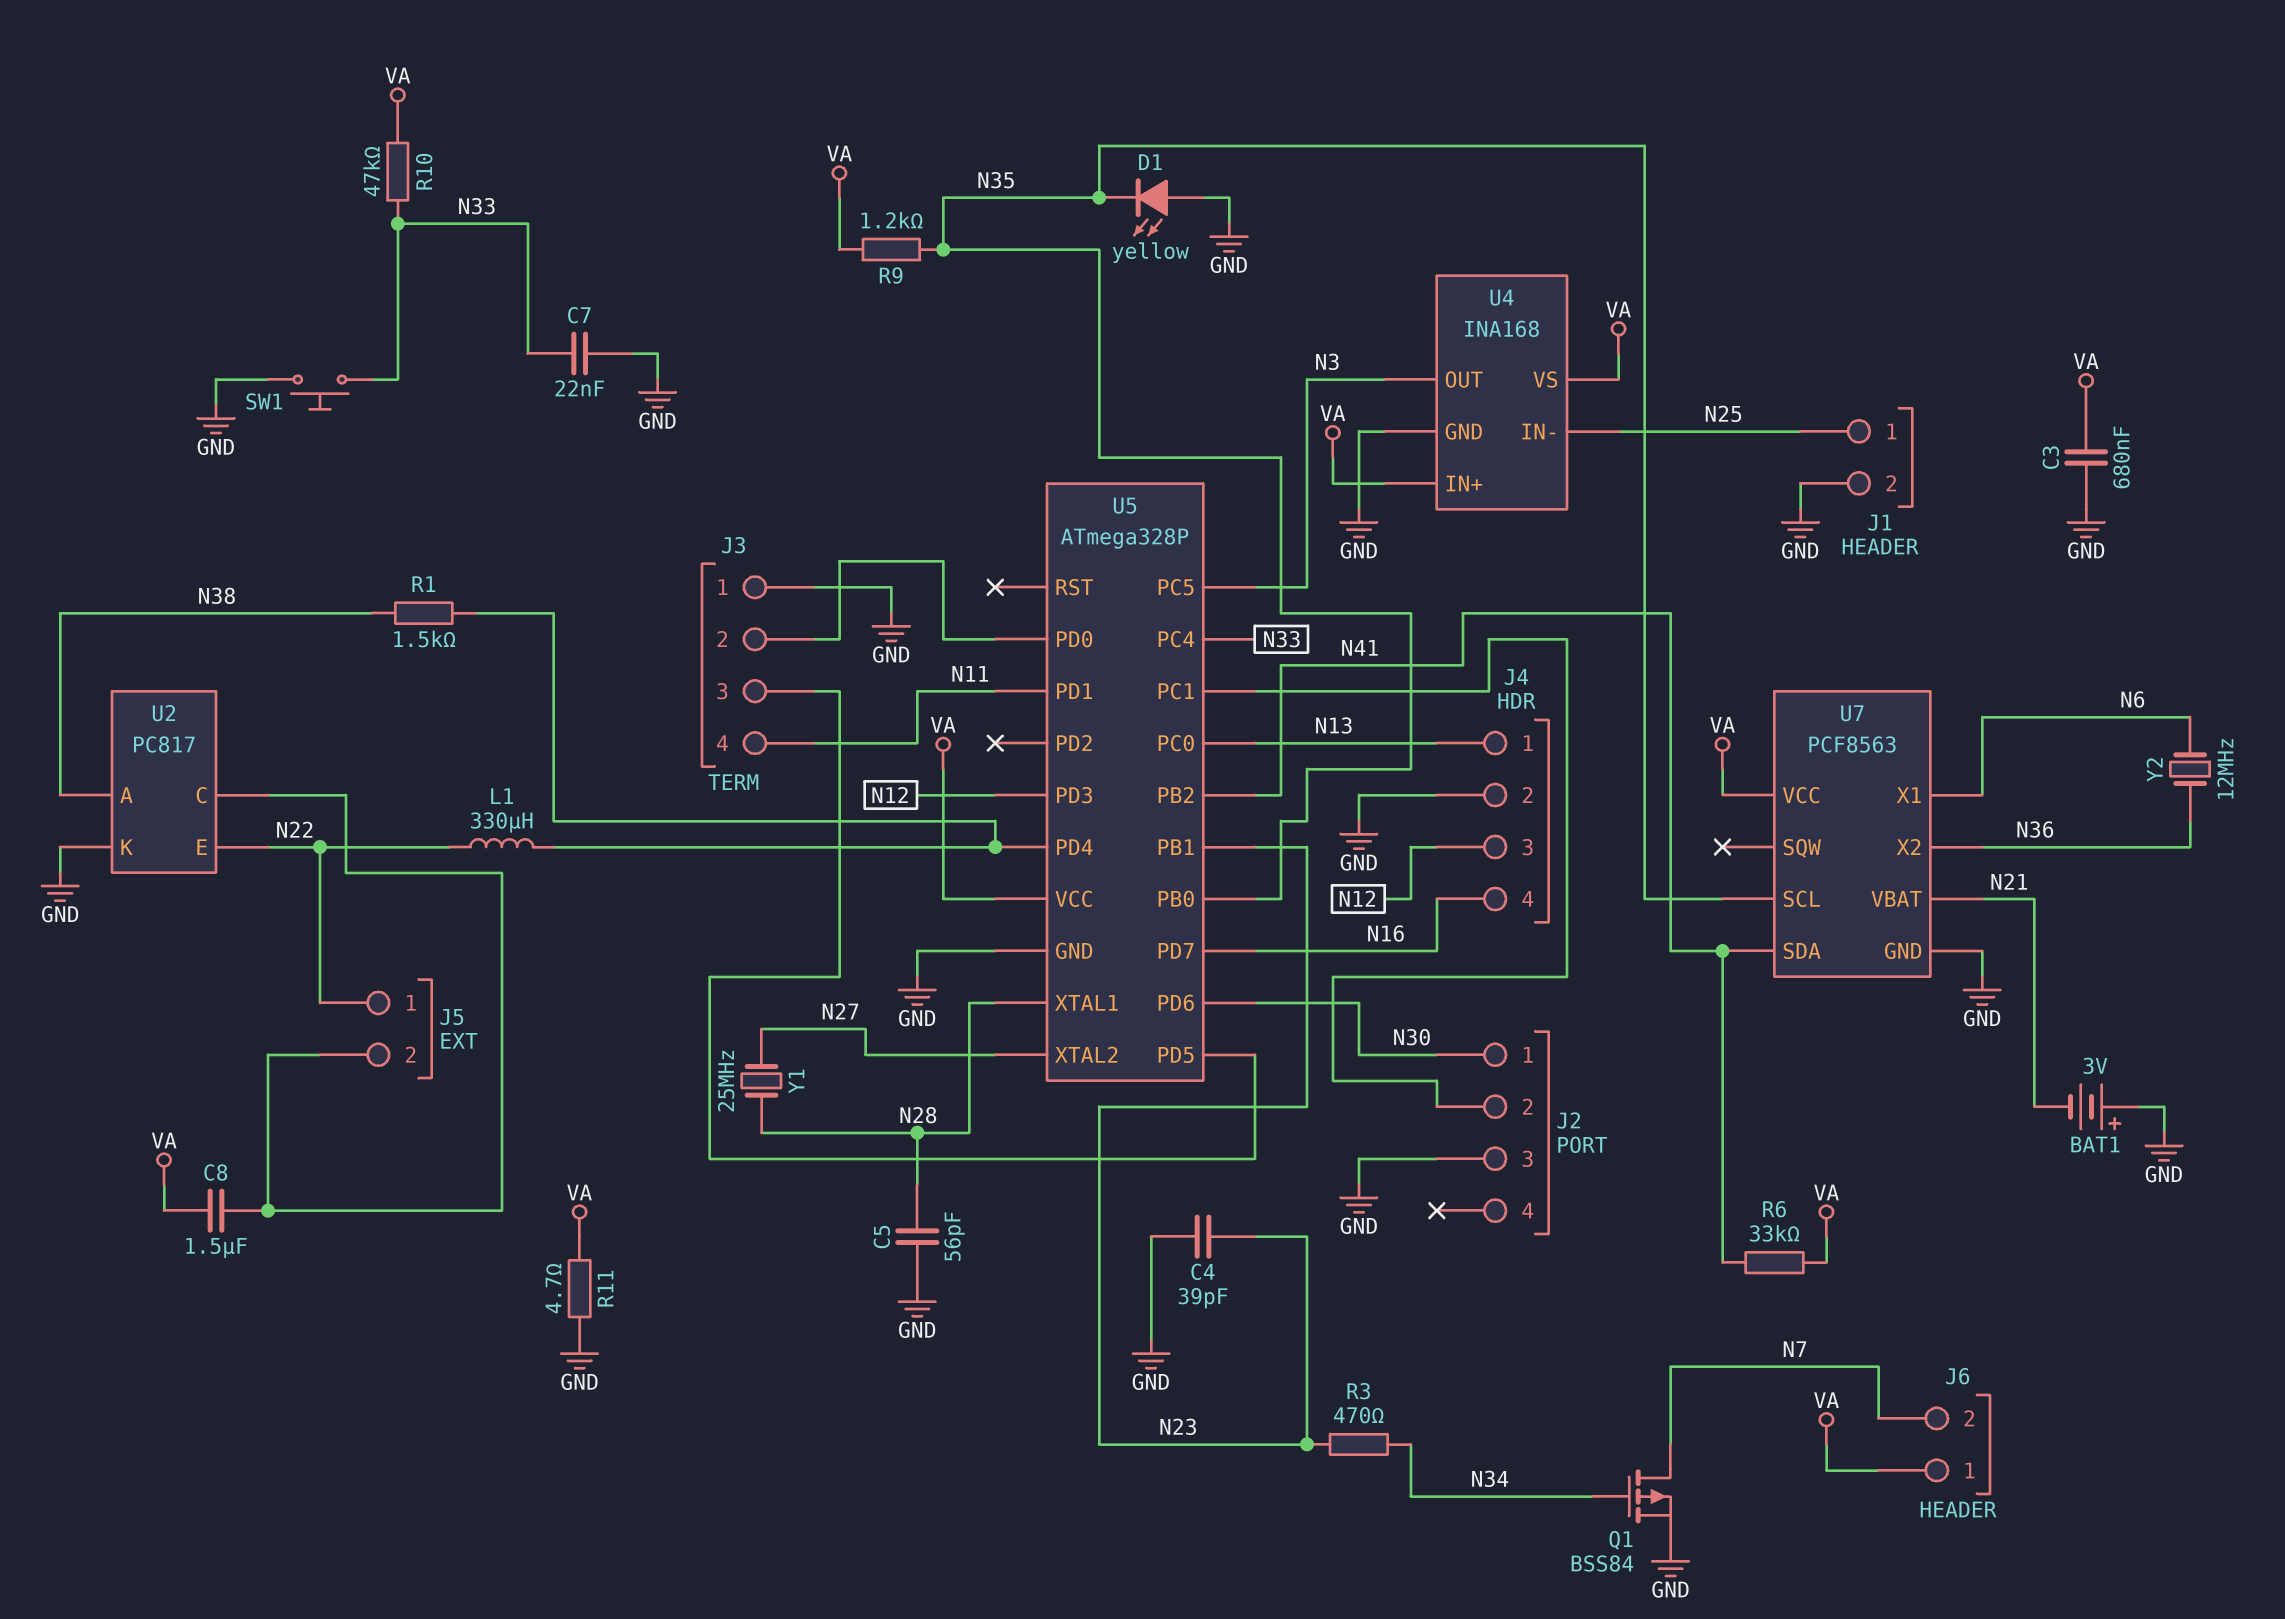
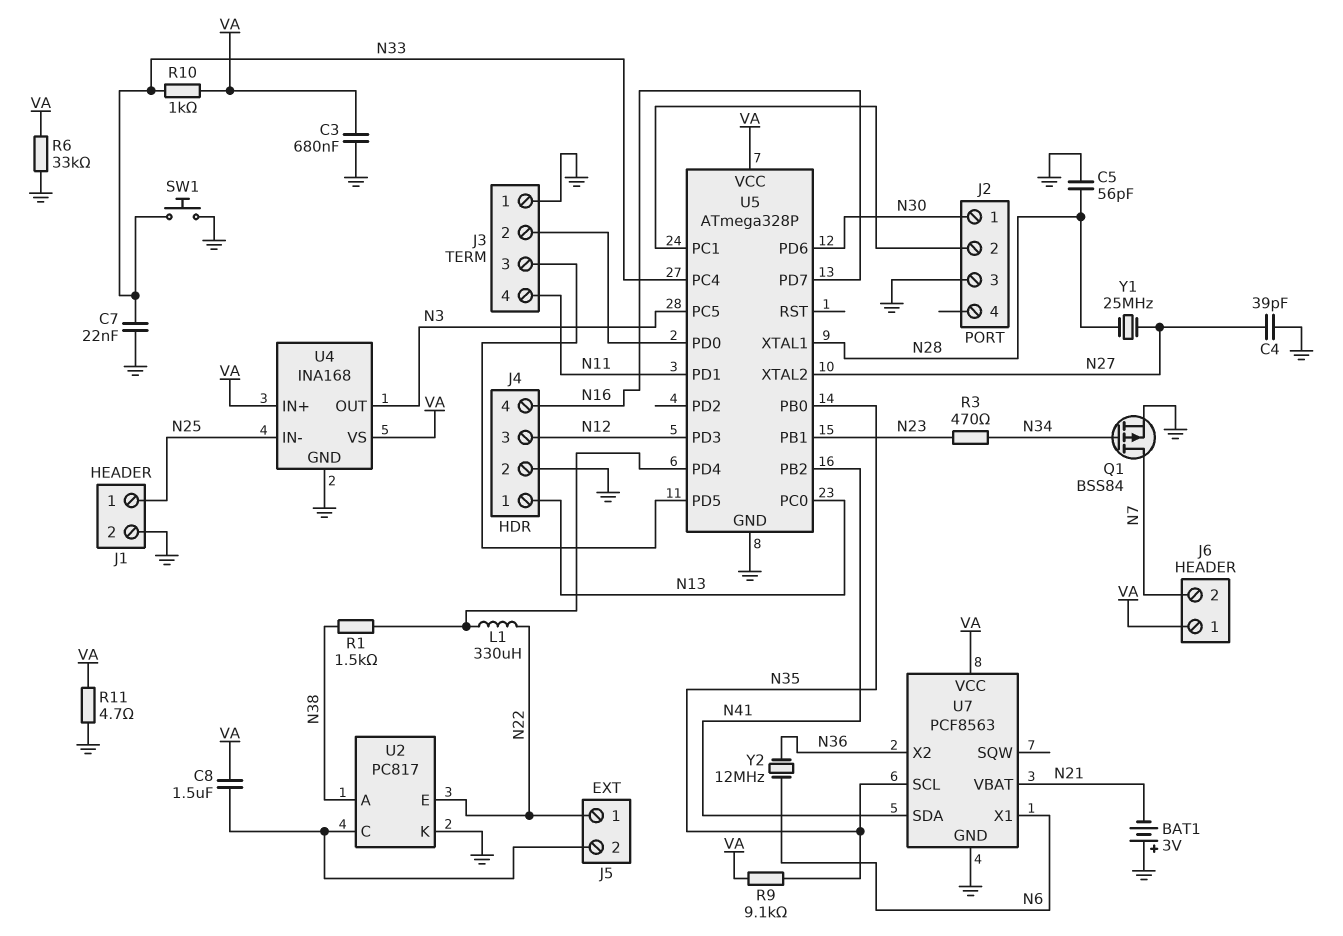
C4: 39pF (GND, N23) -> 39pF (GND, N27)
D1: LED yellow (A GND, K N35) -> none
R6: 33k (N41, VA) -> 33k (GND, VA)
R9: 1.2k (N35, VA) -> 9.1k (N35, VA)
R10: 47k (N33, VA) -> 1k (N33, VA)

